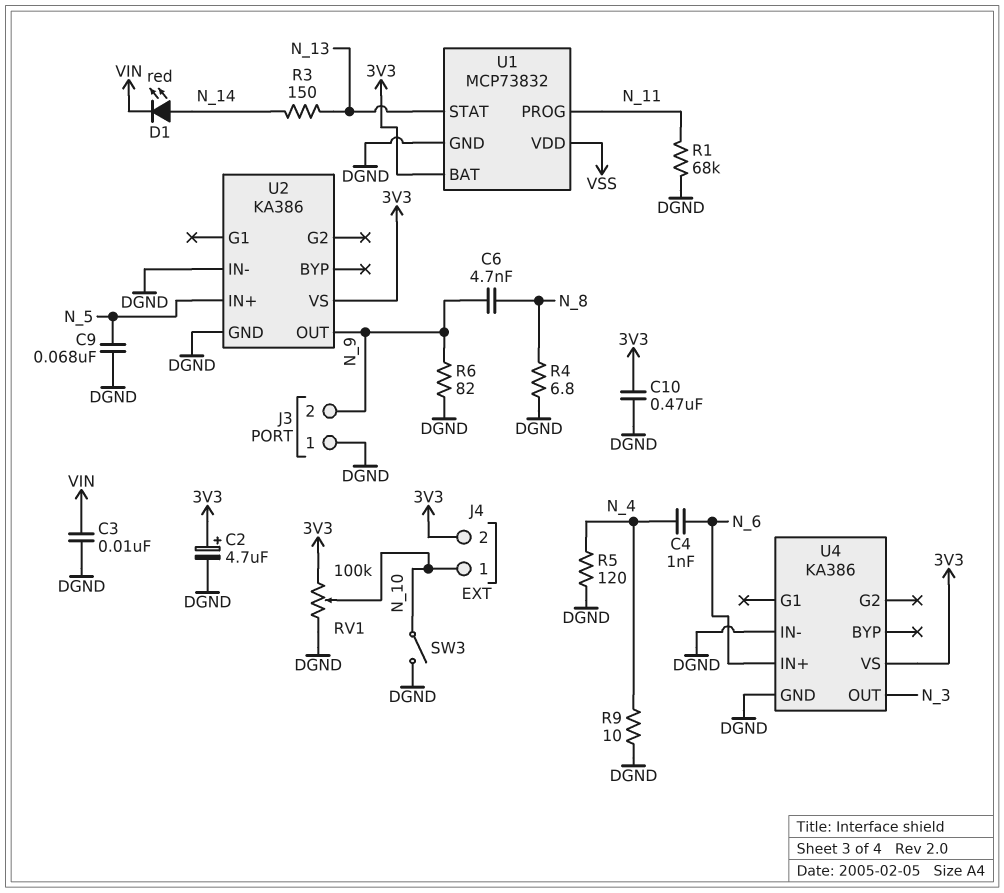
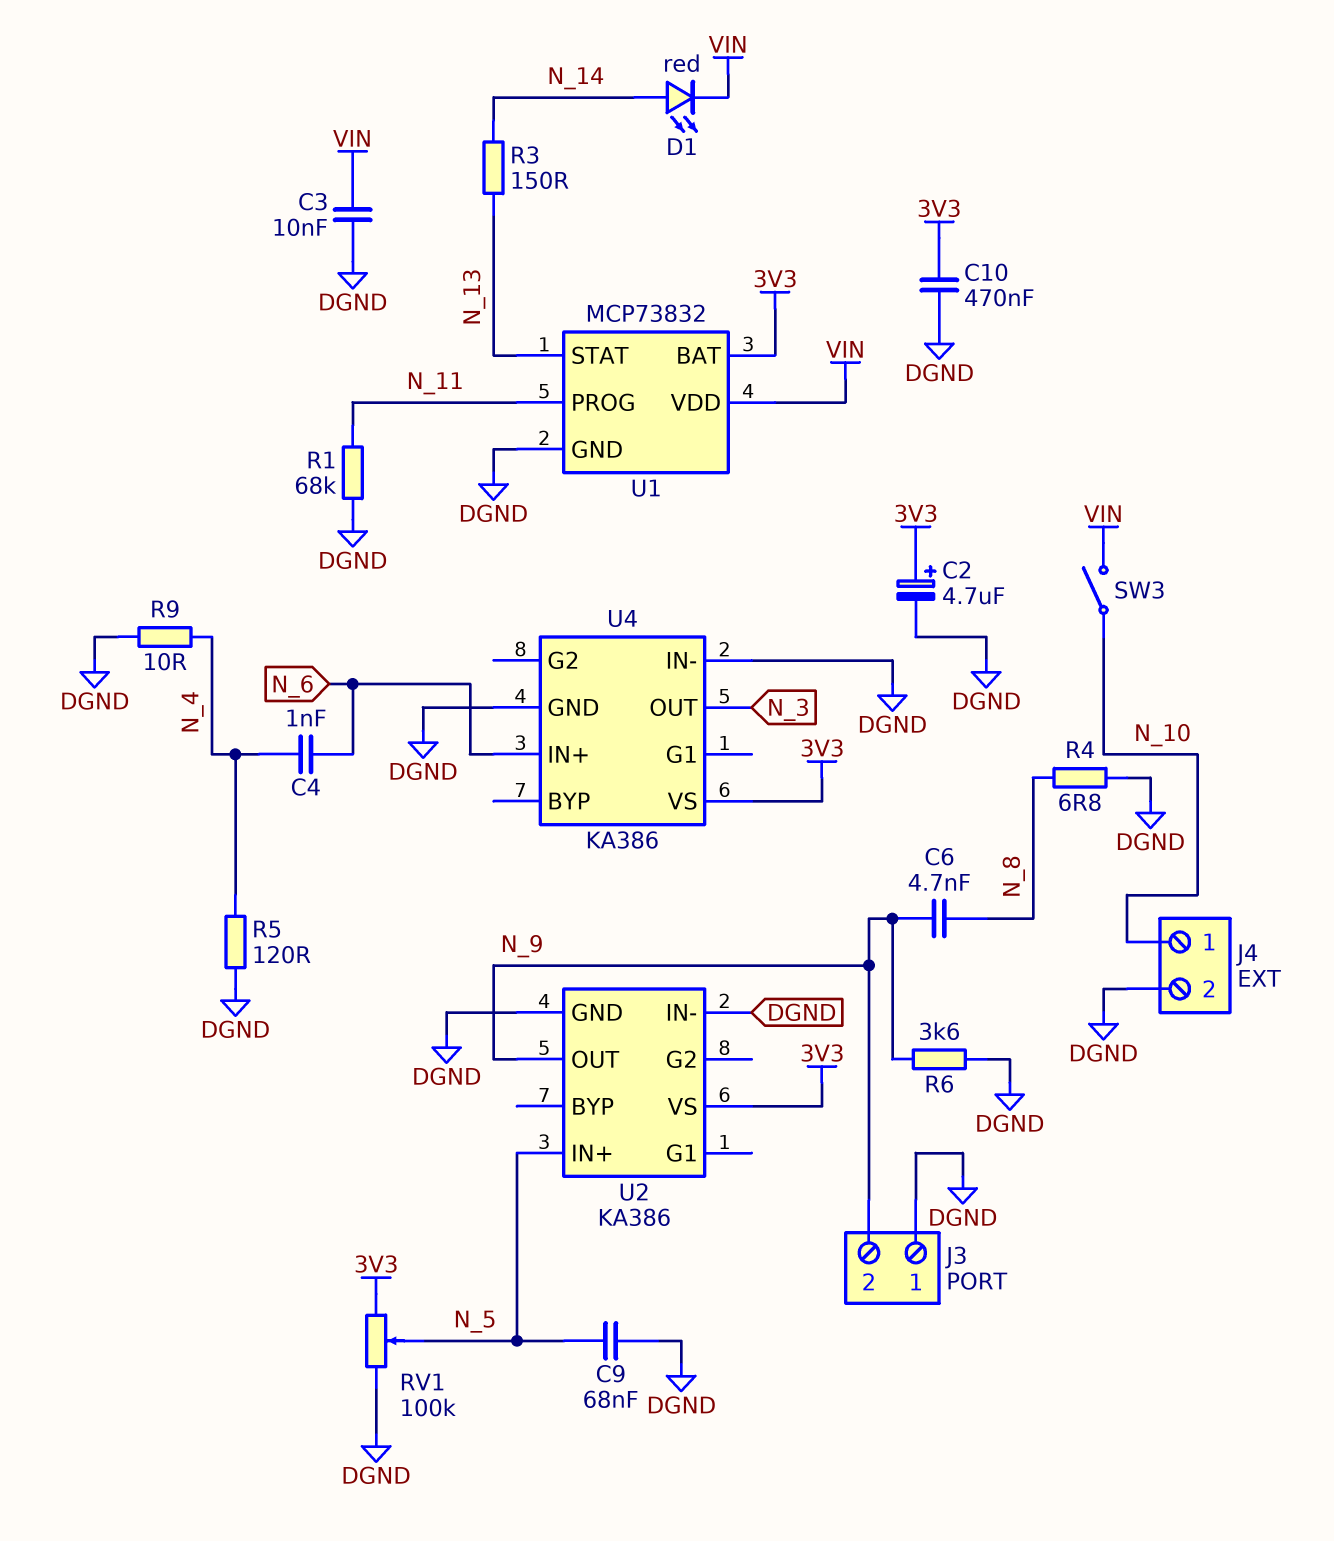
J4 pin 2: 3V3 -> DGND
R6: 82 (DGND, N_9) -> 3.6k (DGND, N_9)
RV1: 100k (3V3, DGND, wiper N_10) -> 100k (3V3, DGND, wiper N_5)
SW3: switch (DGND, N_10) -> switch (N_10, VIN)
U1 pin VDD: VSS -> VIN

